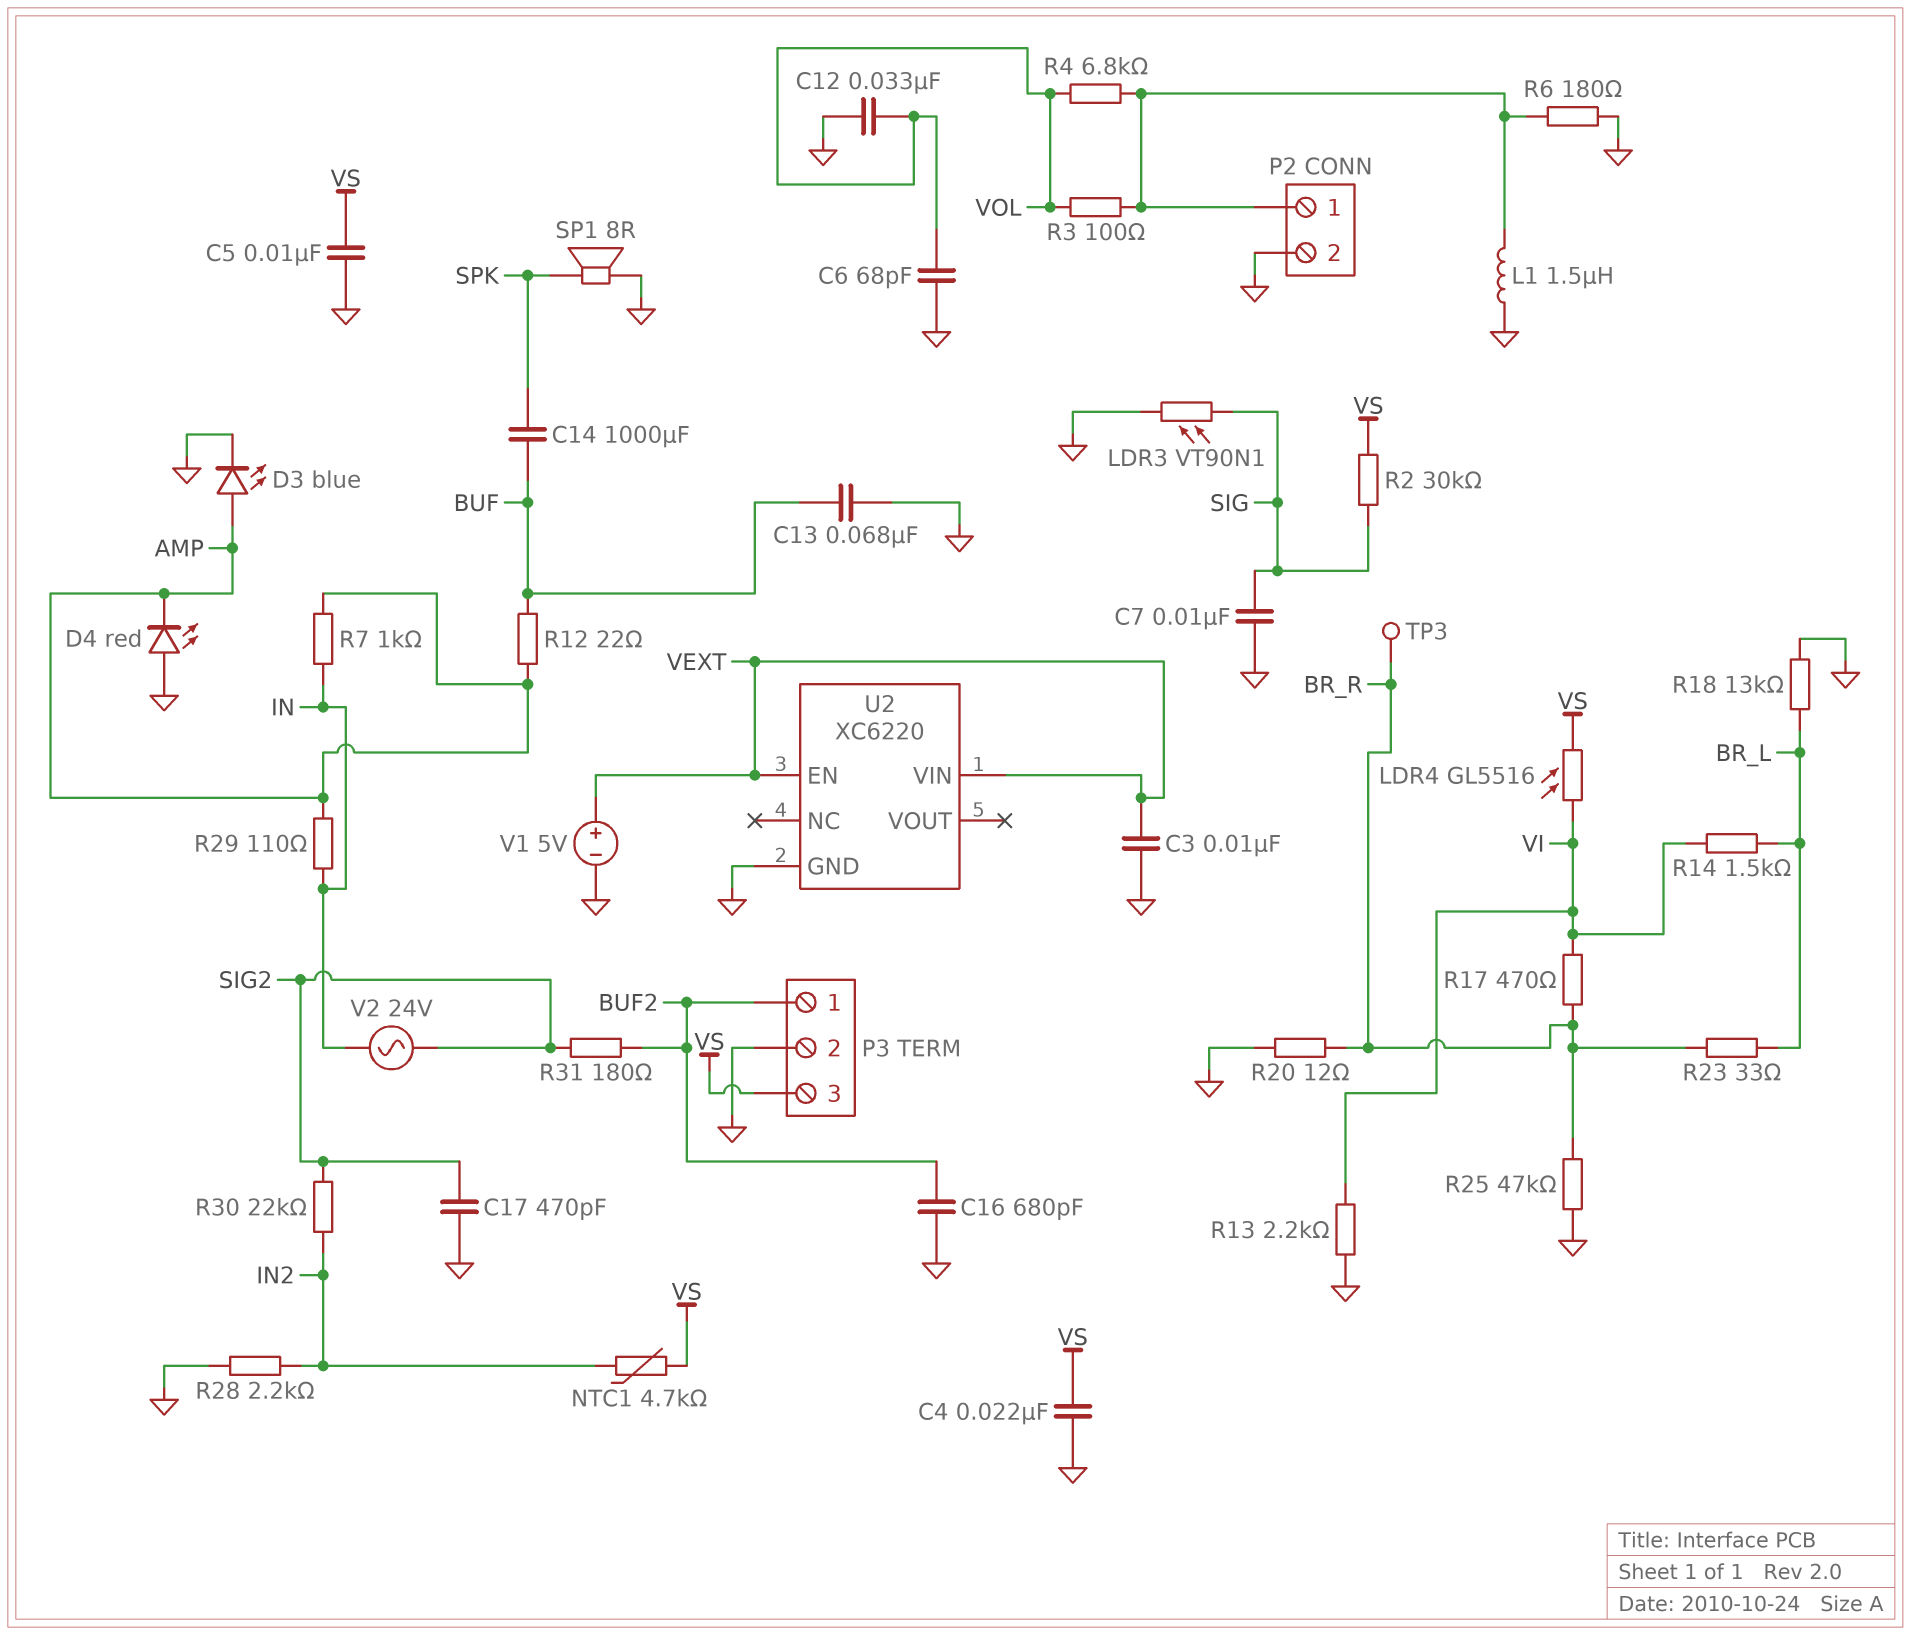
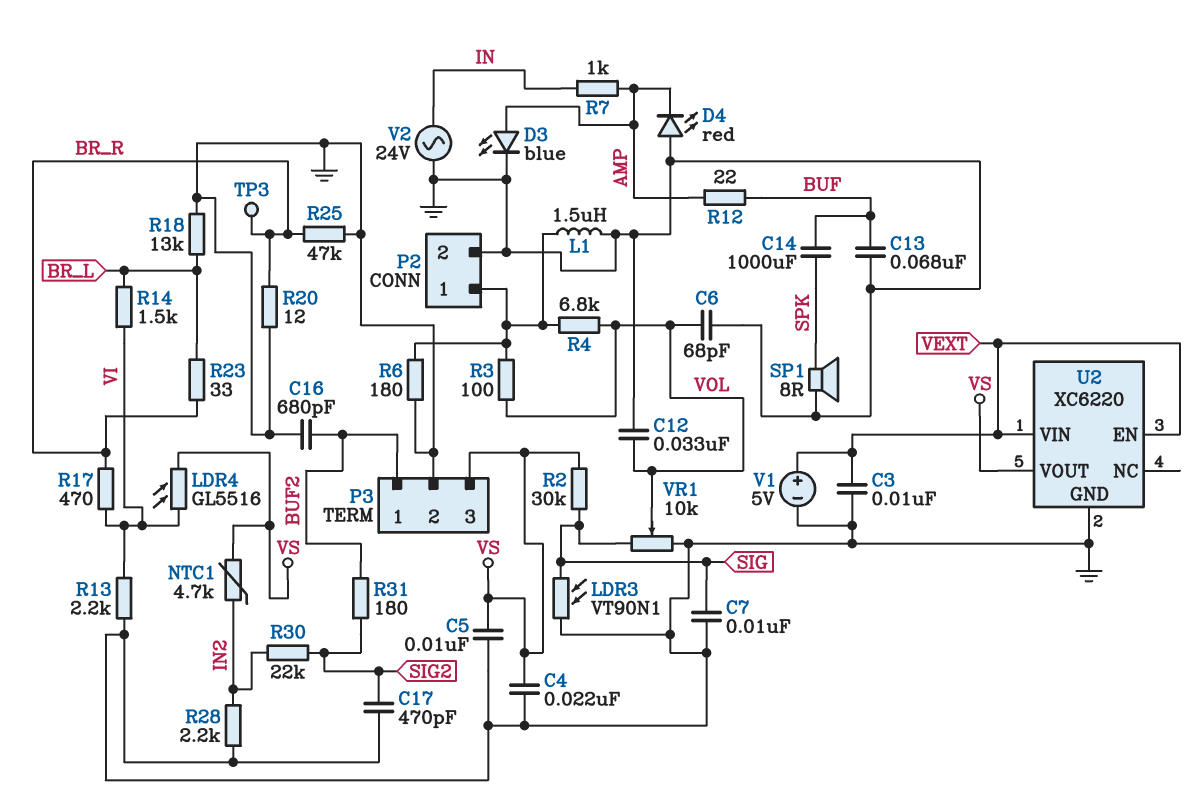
R29: 110 (AMP, IN) -> none
U2 pin VOUT: none -> VS
V2: AC 24V (IN, SIG2) -> AC 24V (GND, IN)
VR1: none -> 10k (GND, SIG, wiper VOL)

